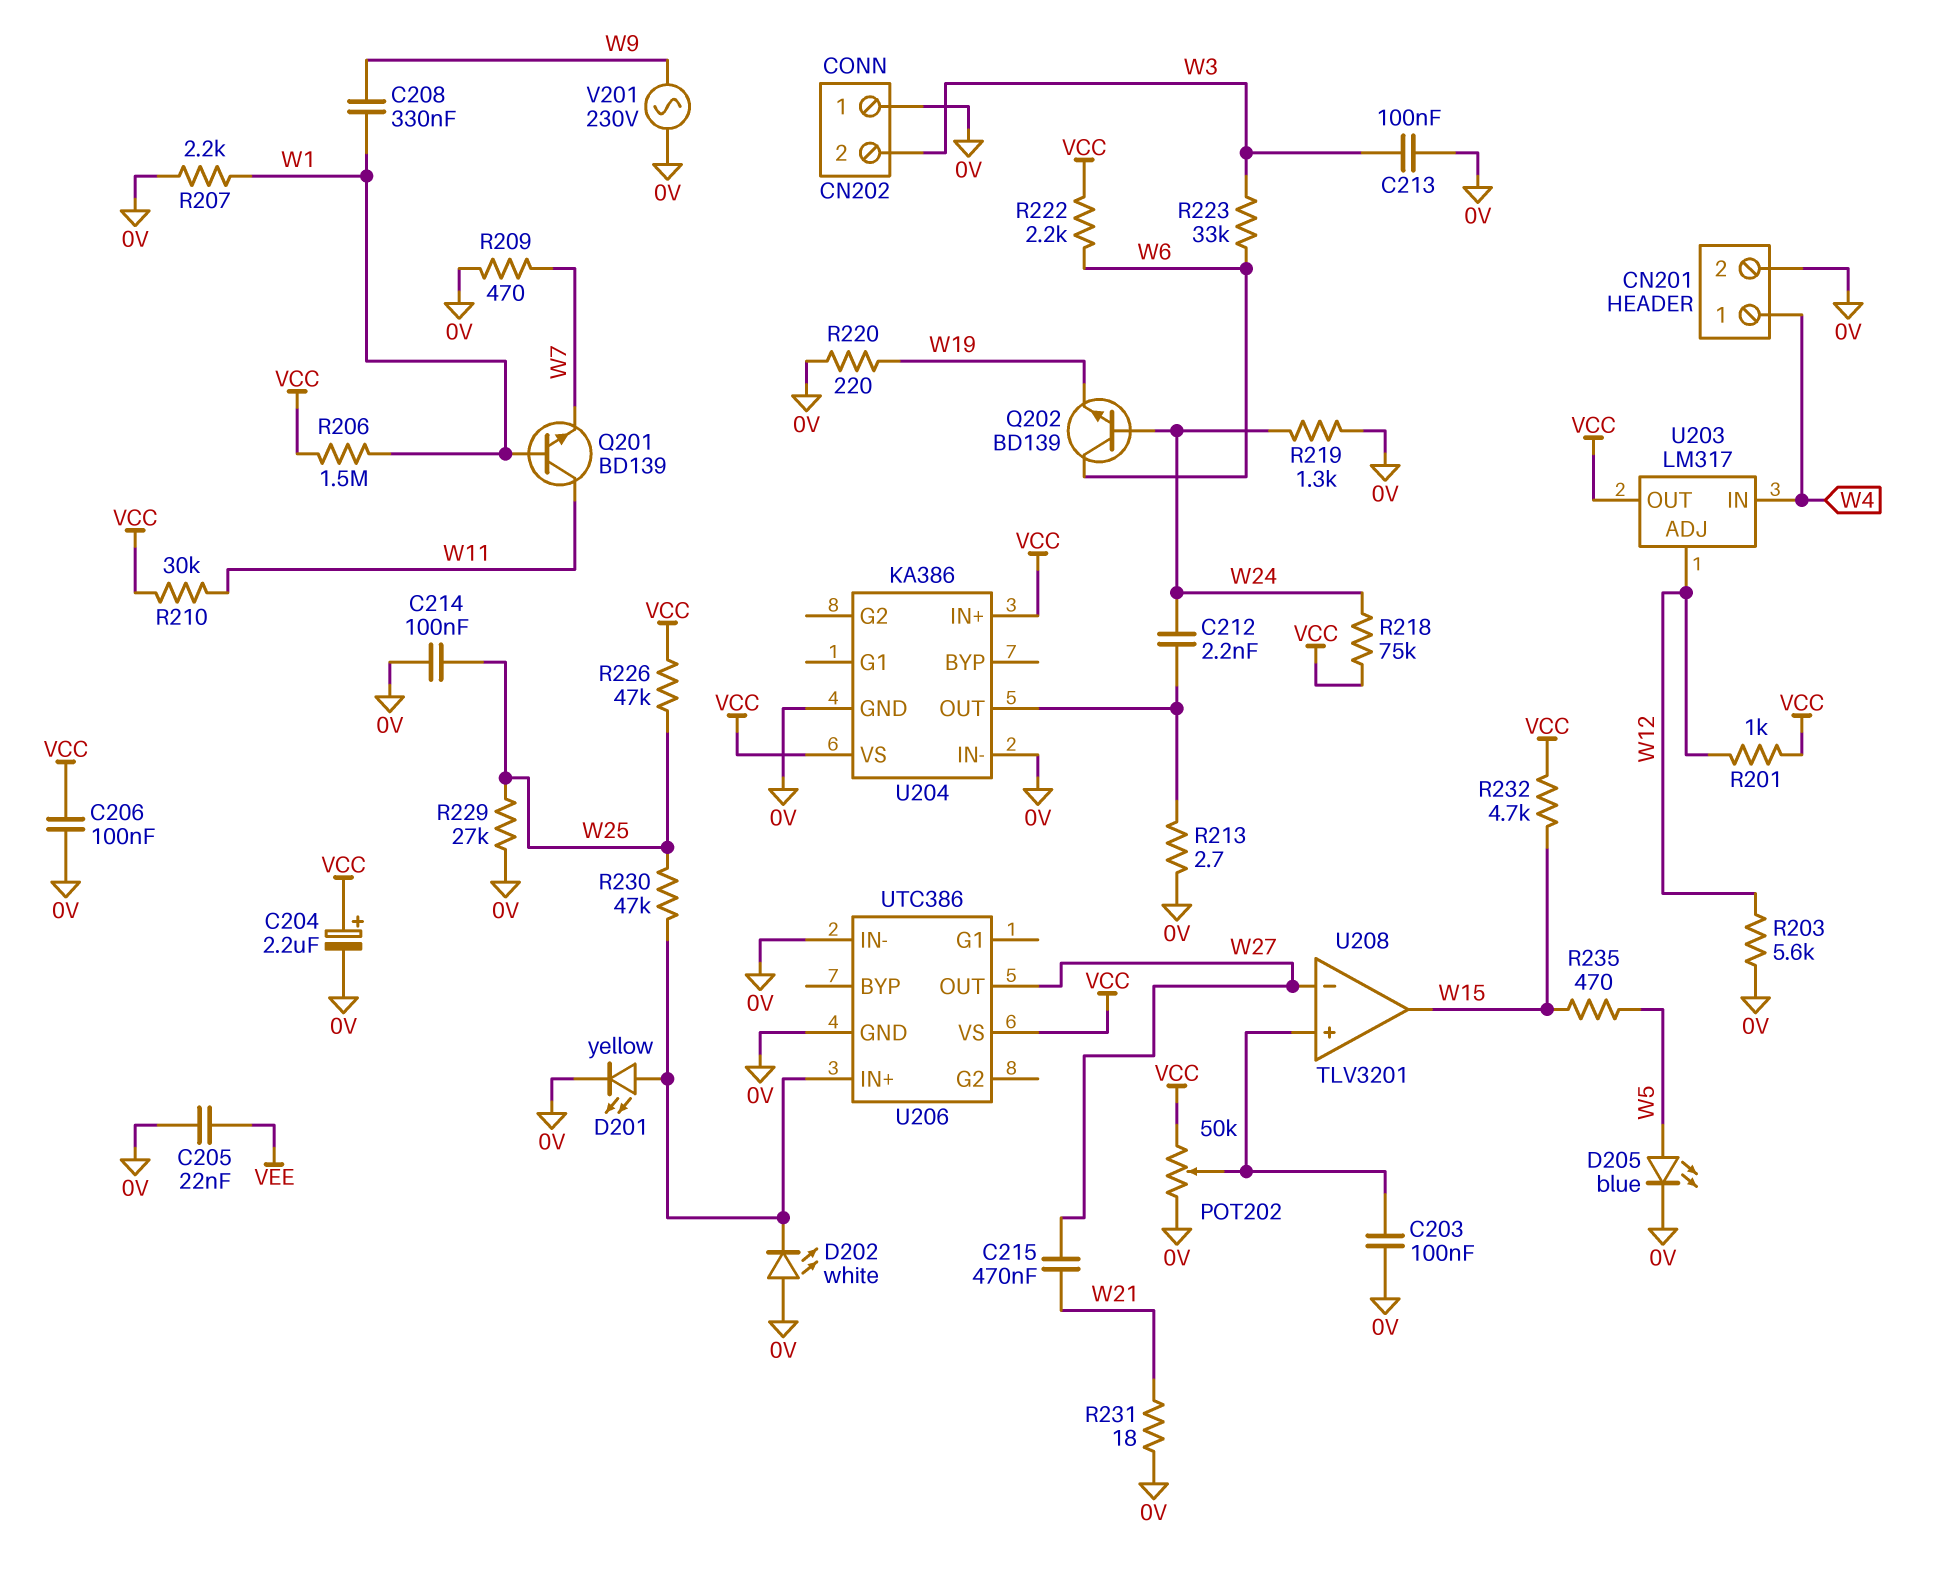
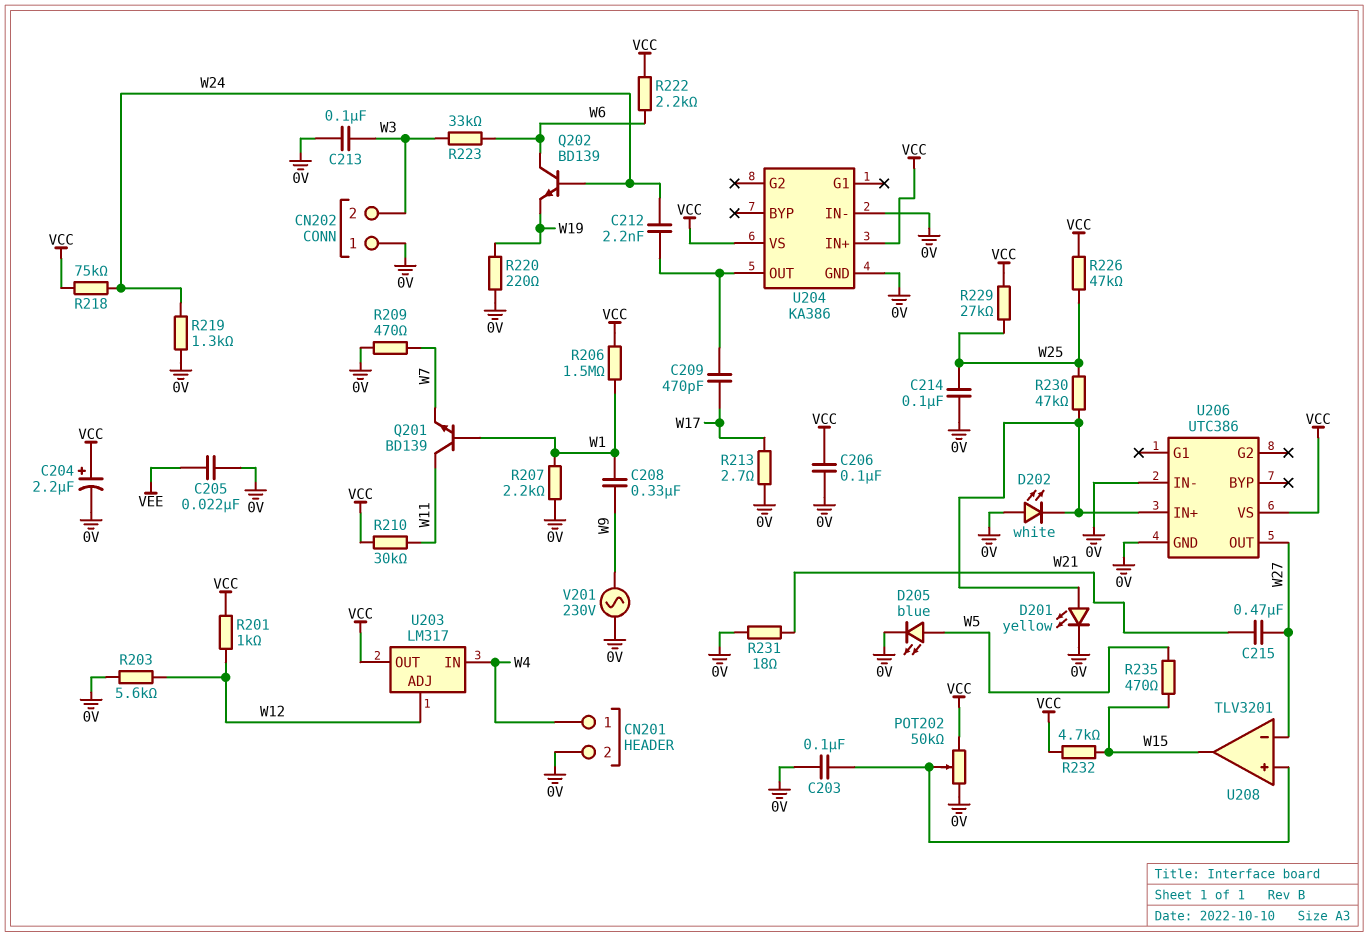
C209: none -> 470pF (U204/OUT, W17)
R213: 2.7 (0V, U204/OUT) -> 2.7 (0V, W17)
R229: 27k (0V, W25) -> 27k (VCC, W25)

